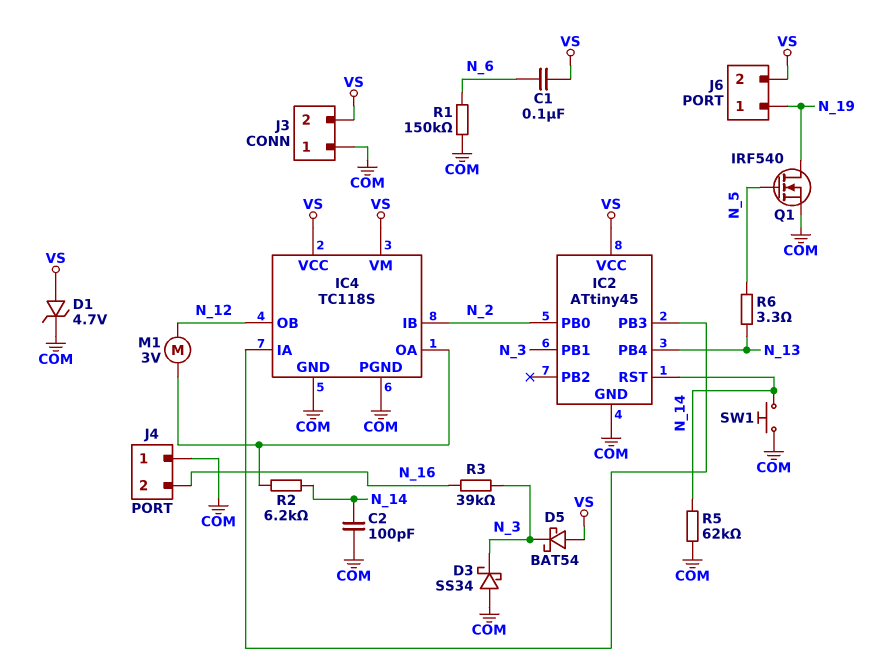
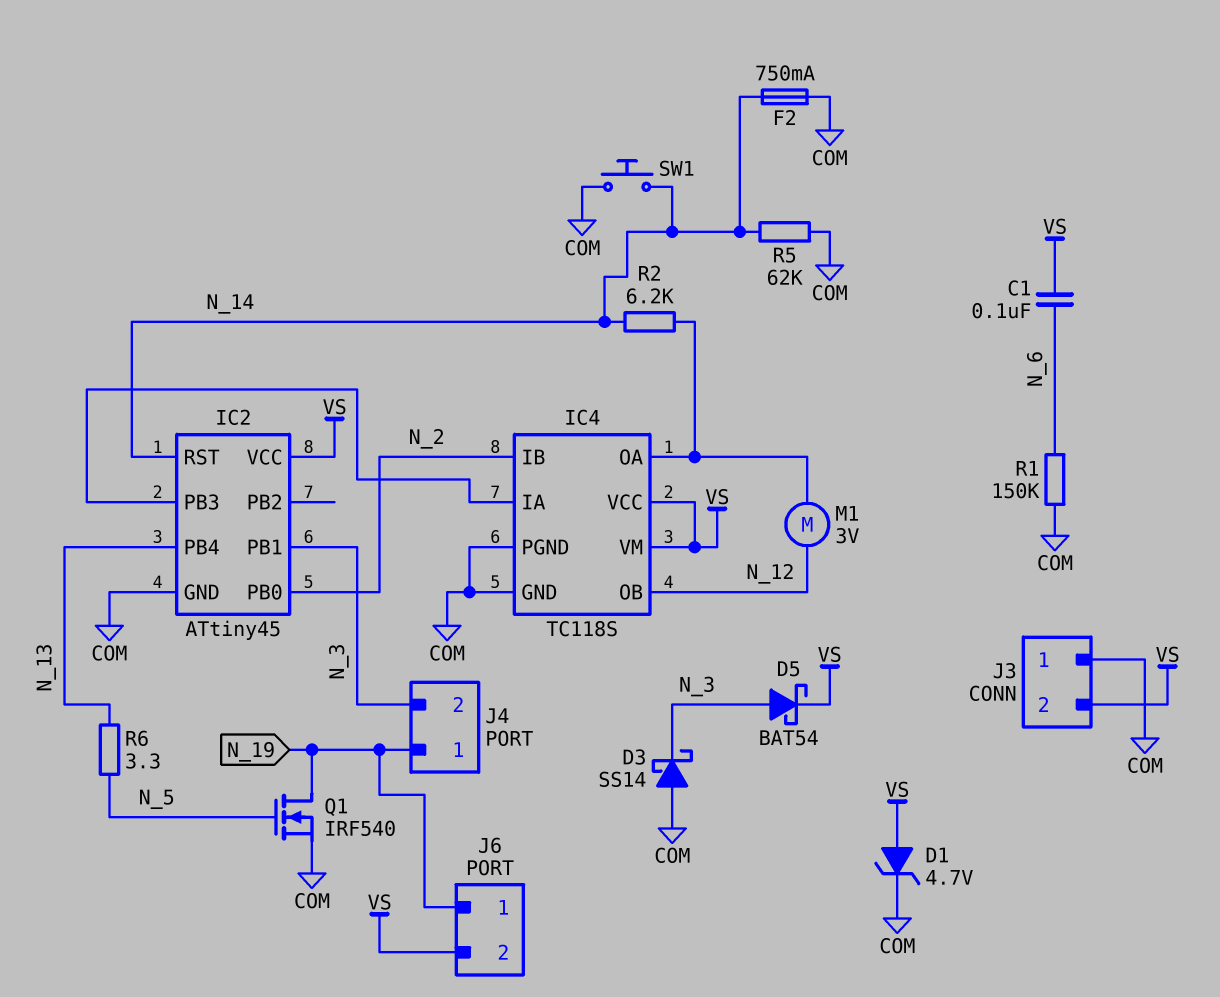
C2: 100pF (COM, N_14) -> none
D3: schottky SS34 (A COM, K N_3) -> schottky SS14 (A COM, K N_3)
D5: schottky BAT54 (A VS, K N_3) -> schottky BAT54 (A N_3, K VS)
F2: none -> 750mA (COM, N_14)
J4 pin 1: COM -> N_19
J4 pin 2: N_16 -> N_3
R3: 39k (N_3, N_16) -> none

